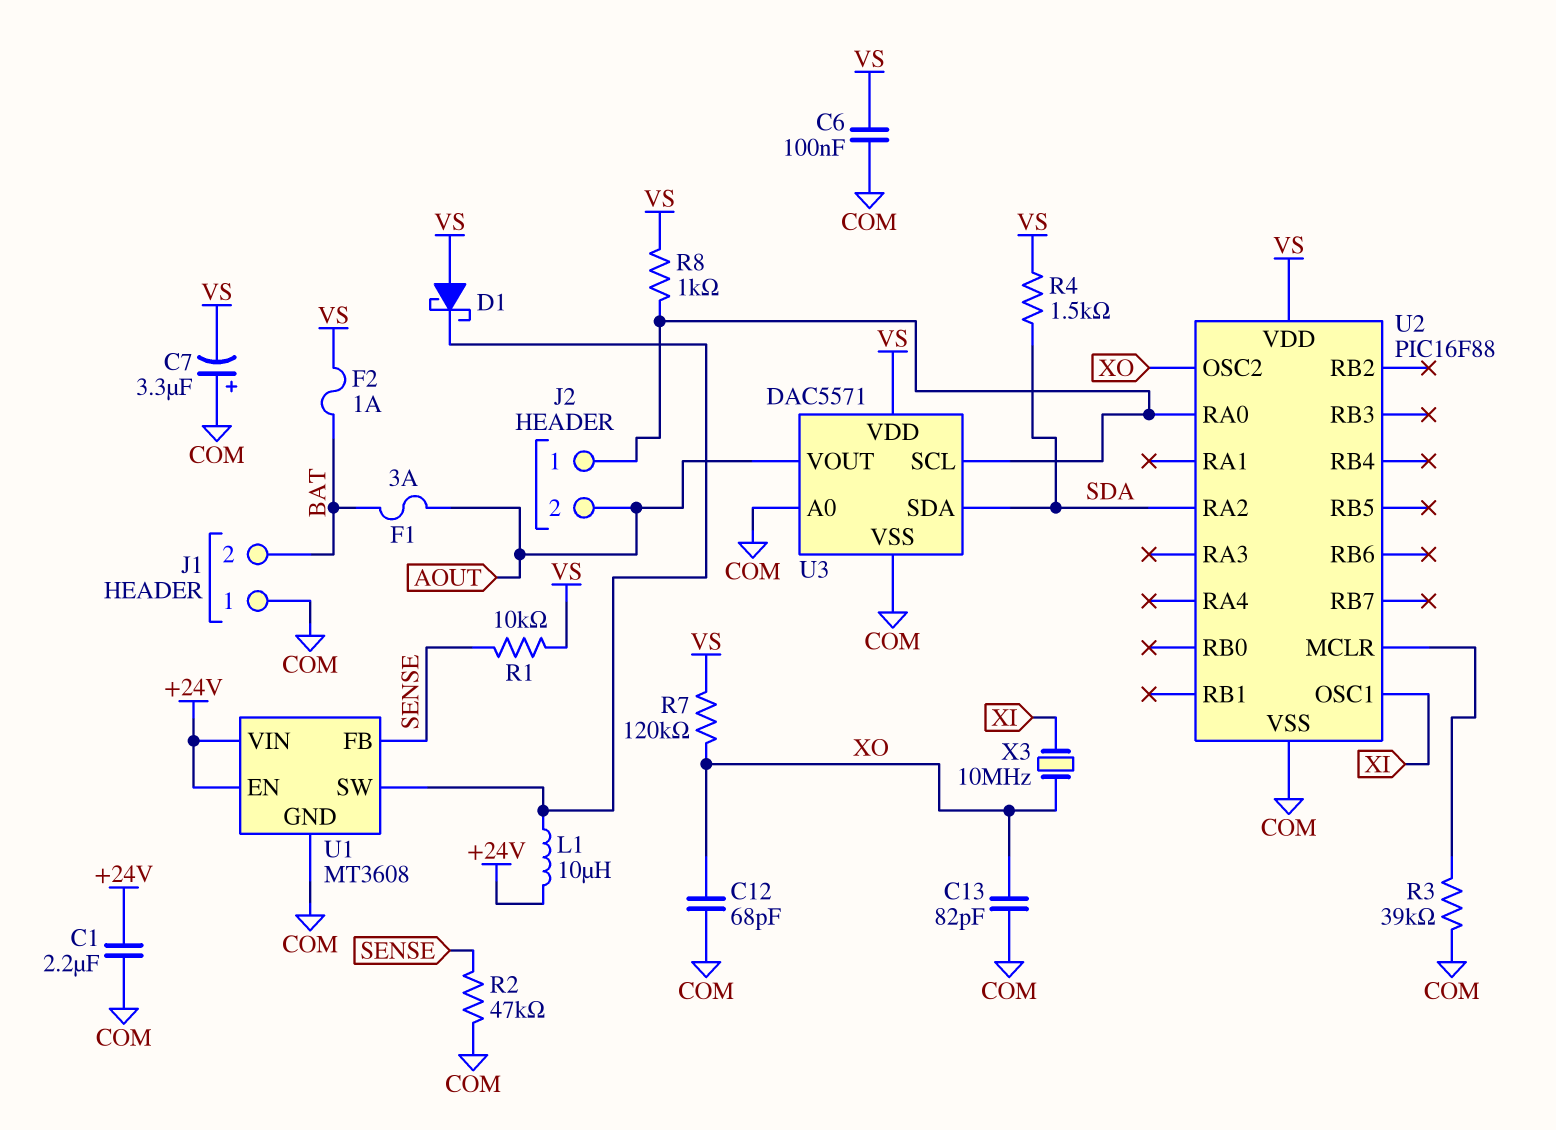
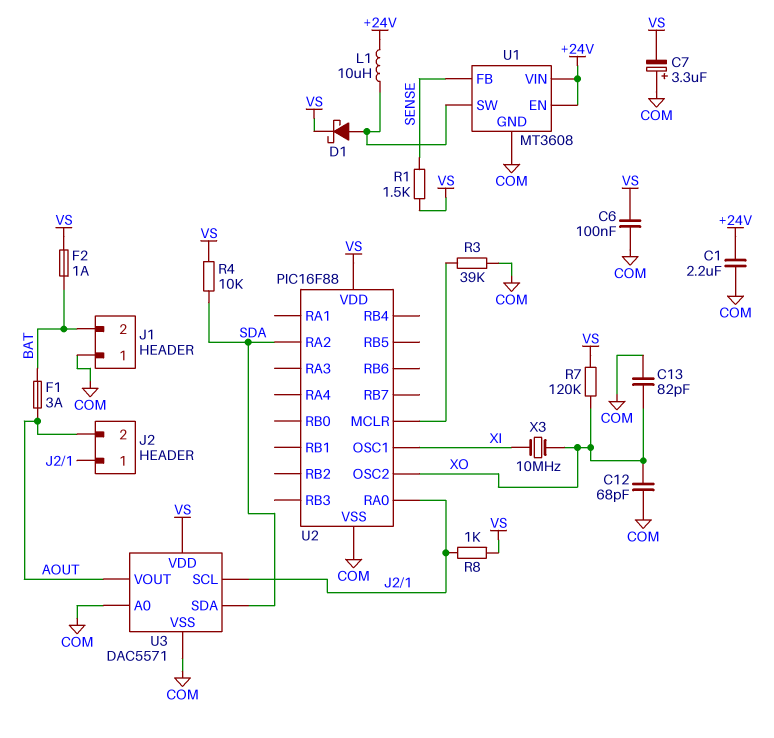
D1: schottky (A VS, K U1/SW) -> schottky (A U1/SW, K VS)
R1: 10k (SENSE, VS) -> 1.5k (SENSE, VS)
R2: 47k (COM, SENSE) -> none
R4: 1.5k (SDA, VS) -> 10k (SDA, VS)

